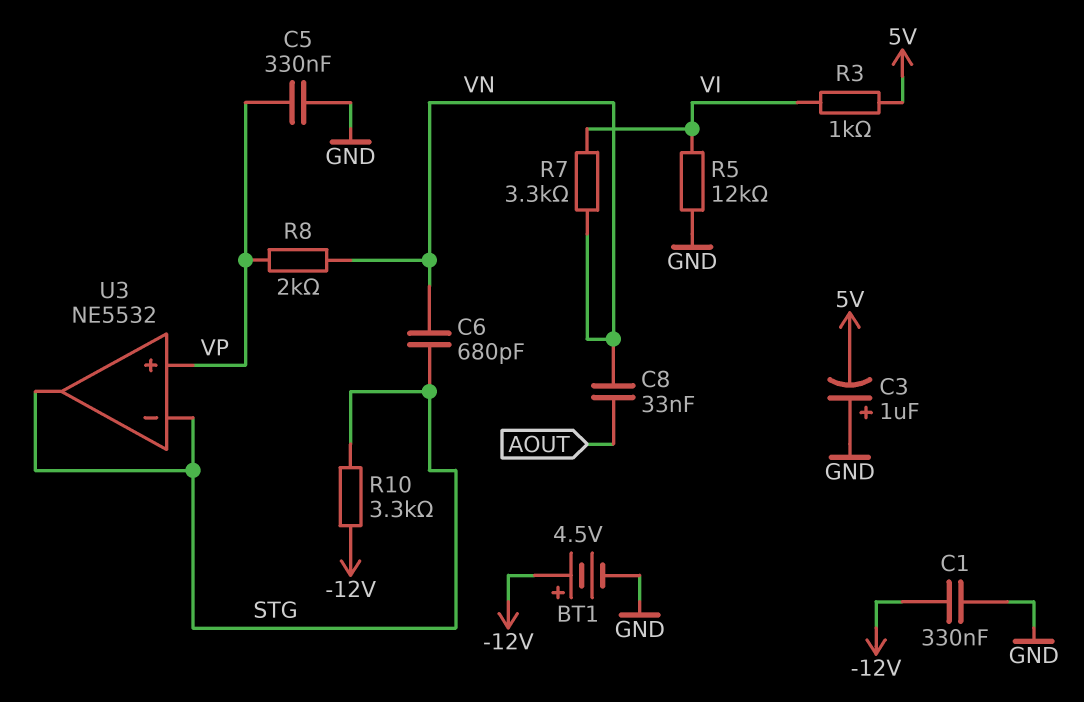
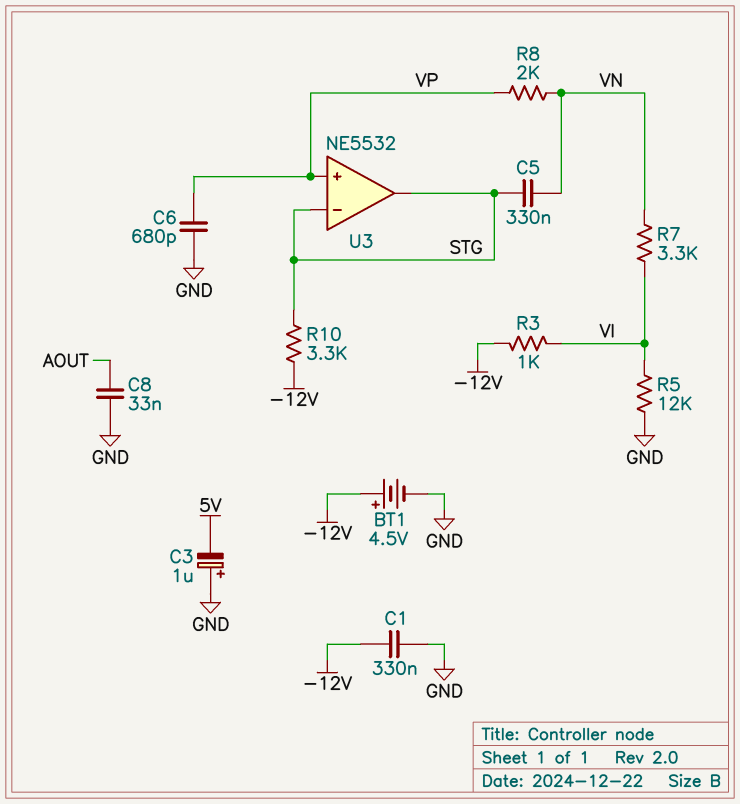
C5: 330nF (GND, VP) -> 330nF (STG, VN)
C6: 680pF (STG, VN) -> 680pF (GND, VP)
C8: 33nF (AOUT, VN) -> 33nF (AOUT, GND)
R3: 1k (5V, VI) -> 1k (-12V, VI)

